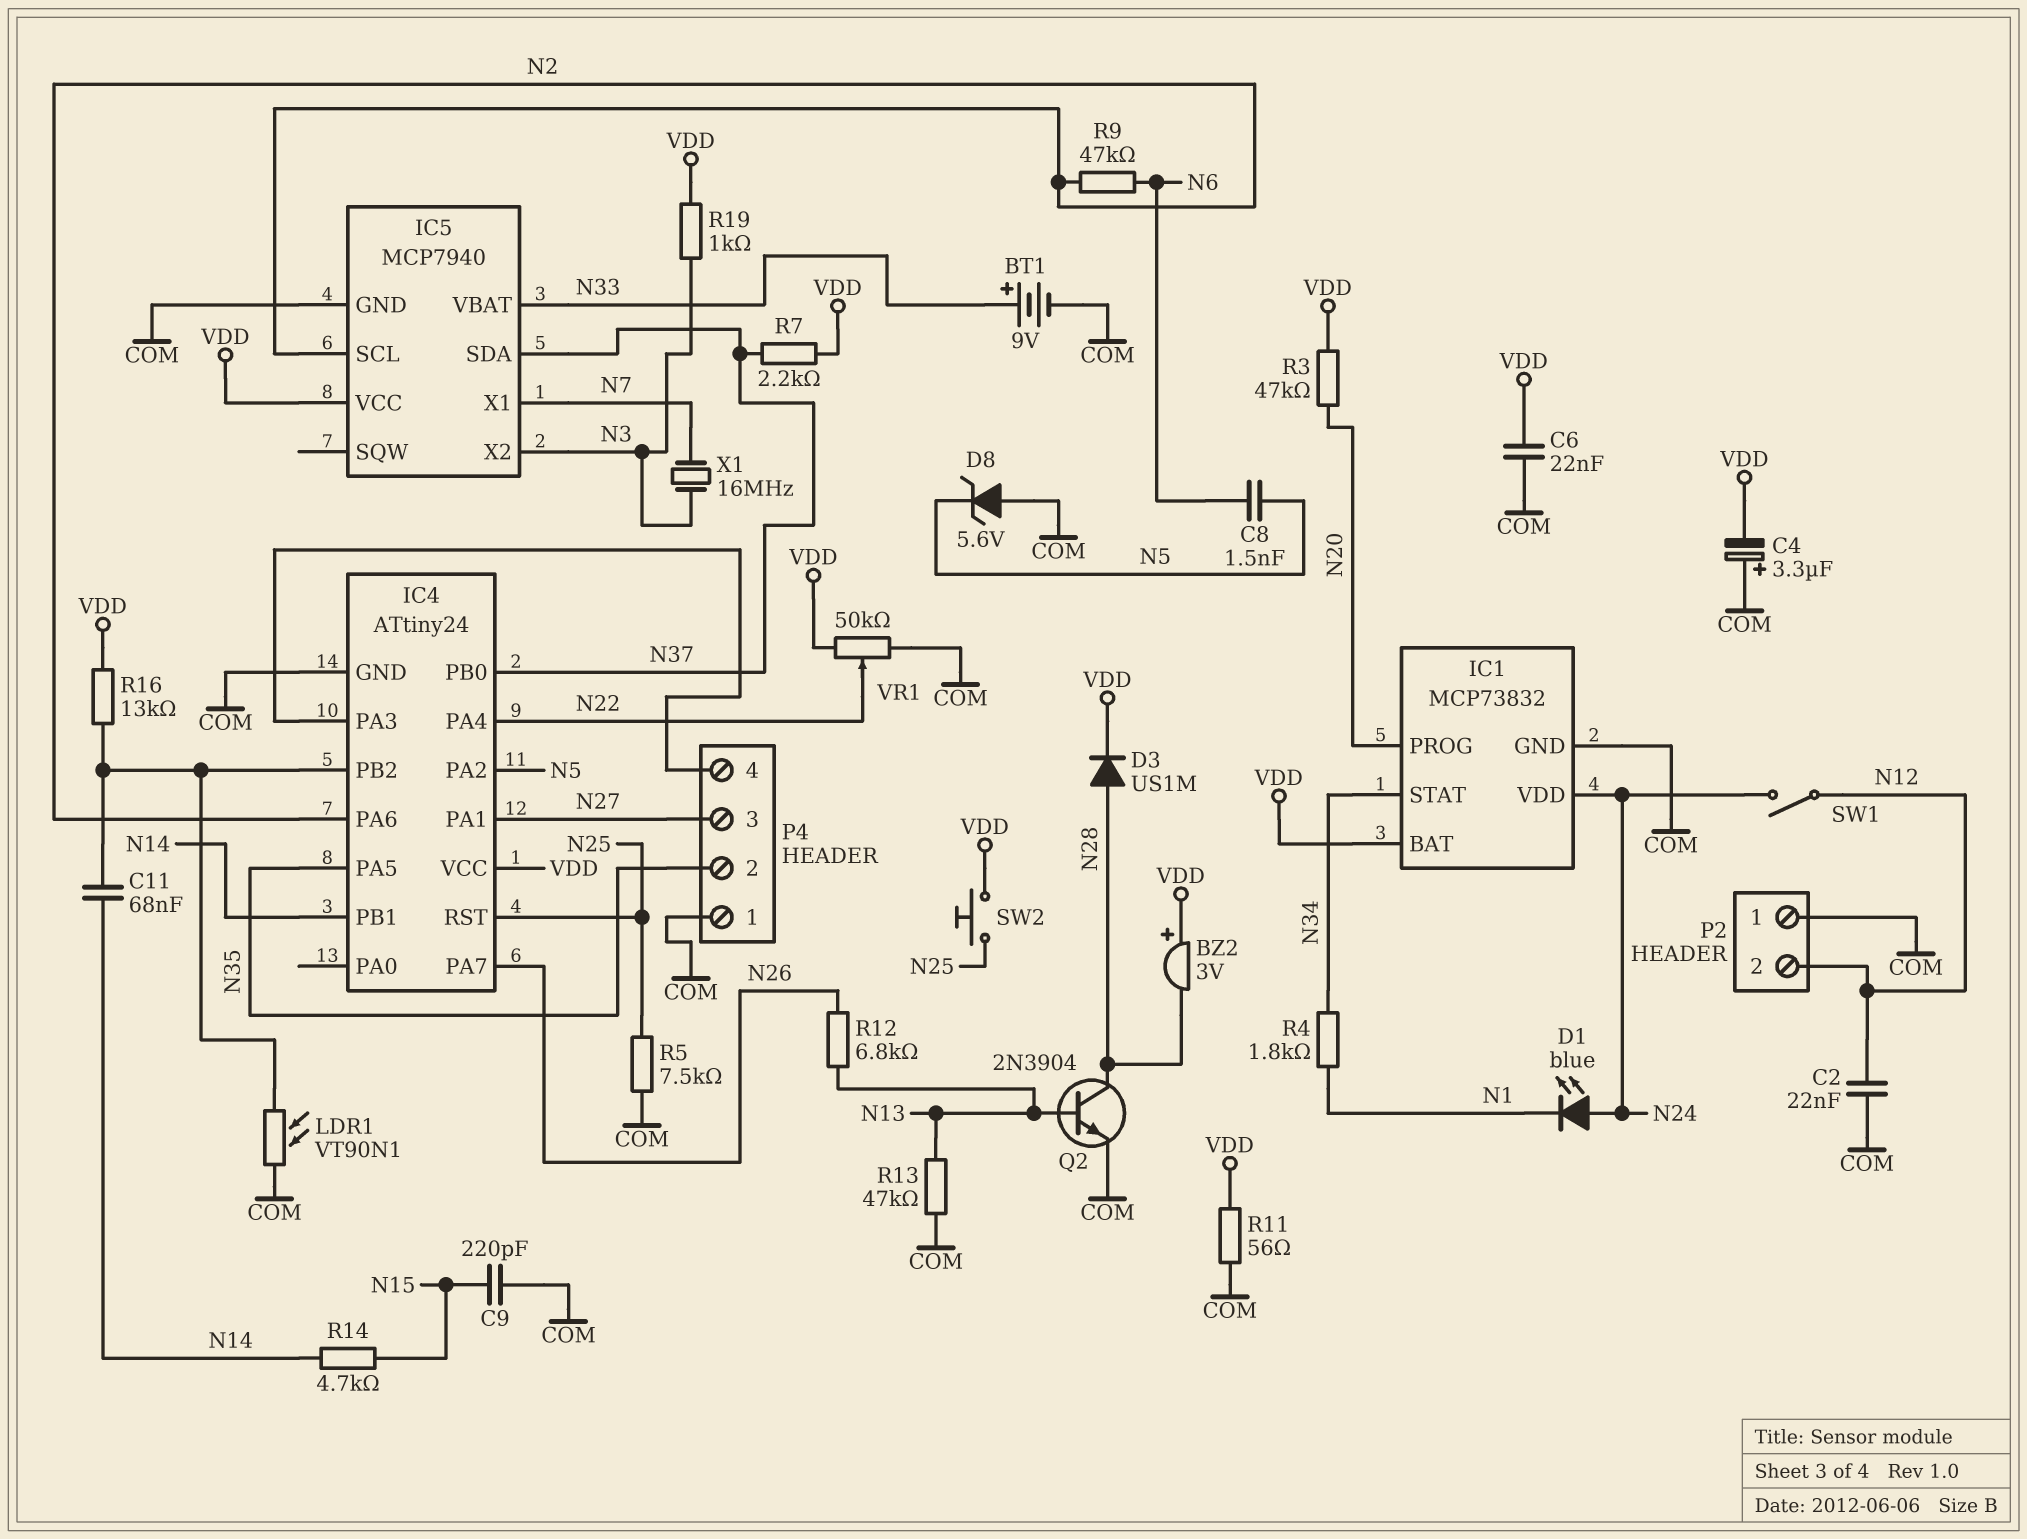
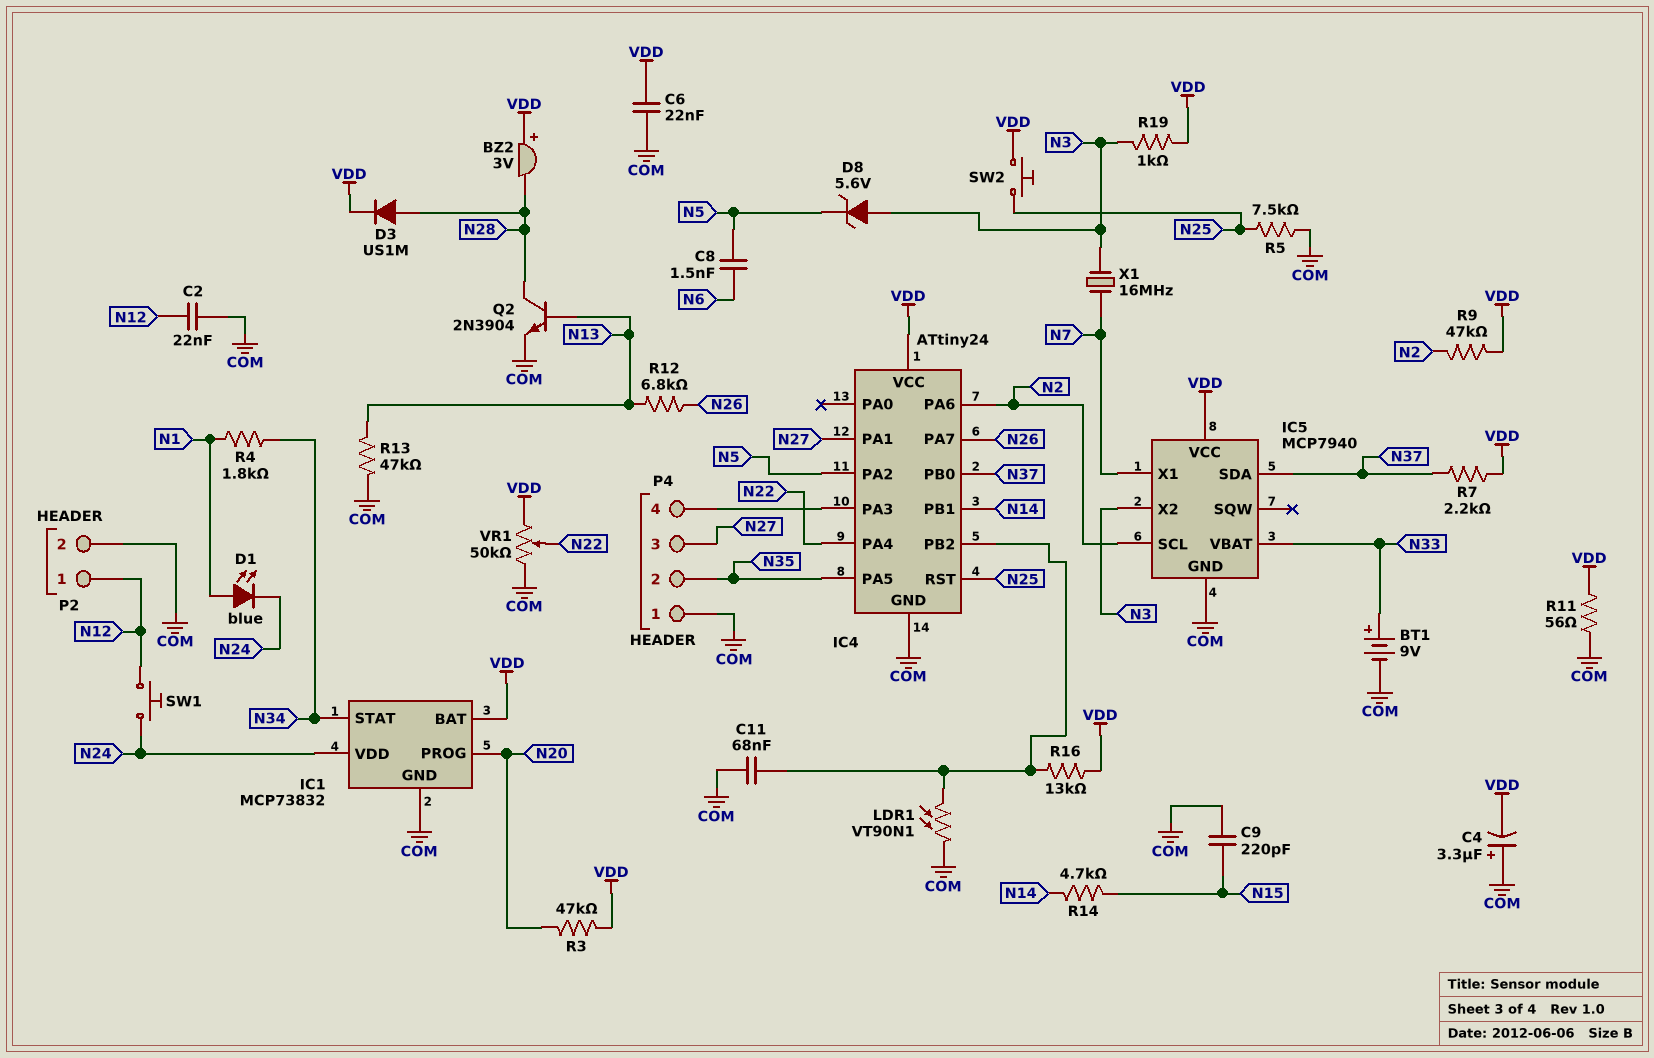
C11: 68nF (IC4/PB2, N14) -> 68nF (COM, IC4/PB2)
D1: LED blue (A N24, K N1) -> LED blue (A N1, K N24)
D8: zener 5.6V (A COM, K N5) -> zener 5.6V (A N3, K N5)
P2 pin 1: COM -> N12
P2 pin 2: N12 -> COM
R9: 47k (N2, N6) -> 47k (N2, VDD)
SW1: switch (N12, N24) -> button (N12, N24)

